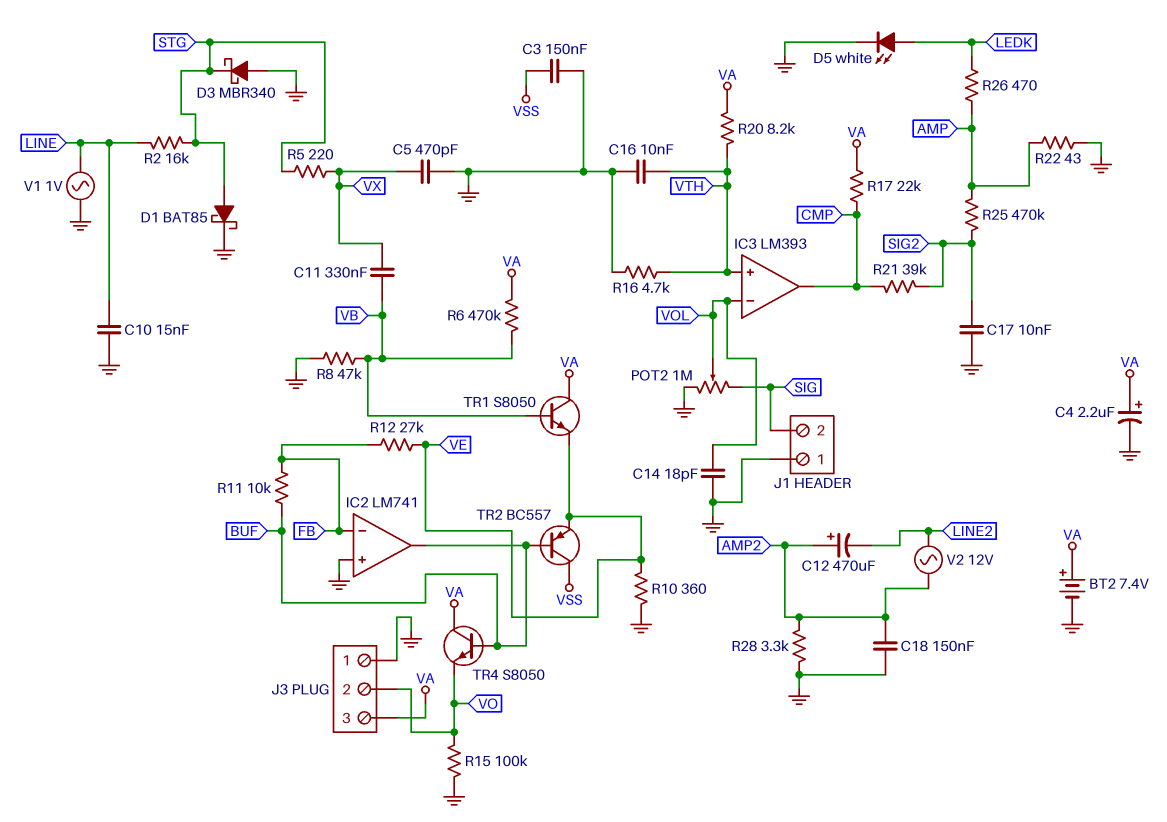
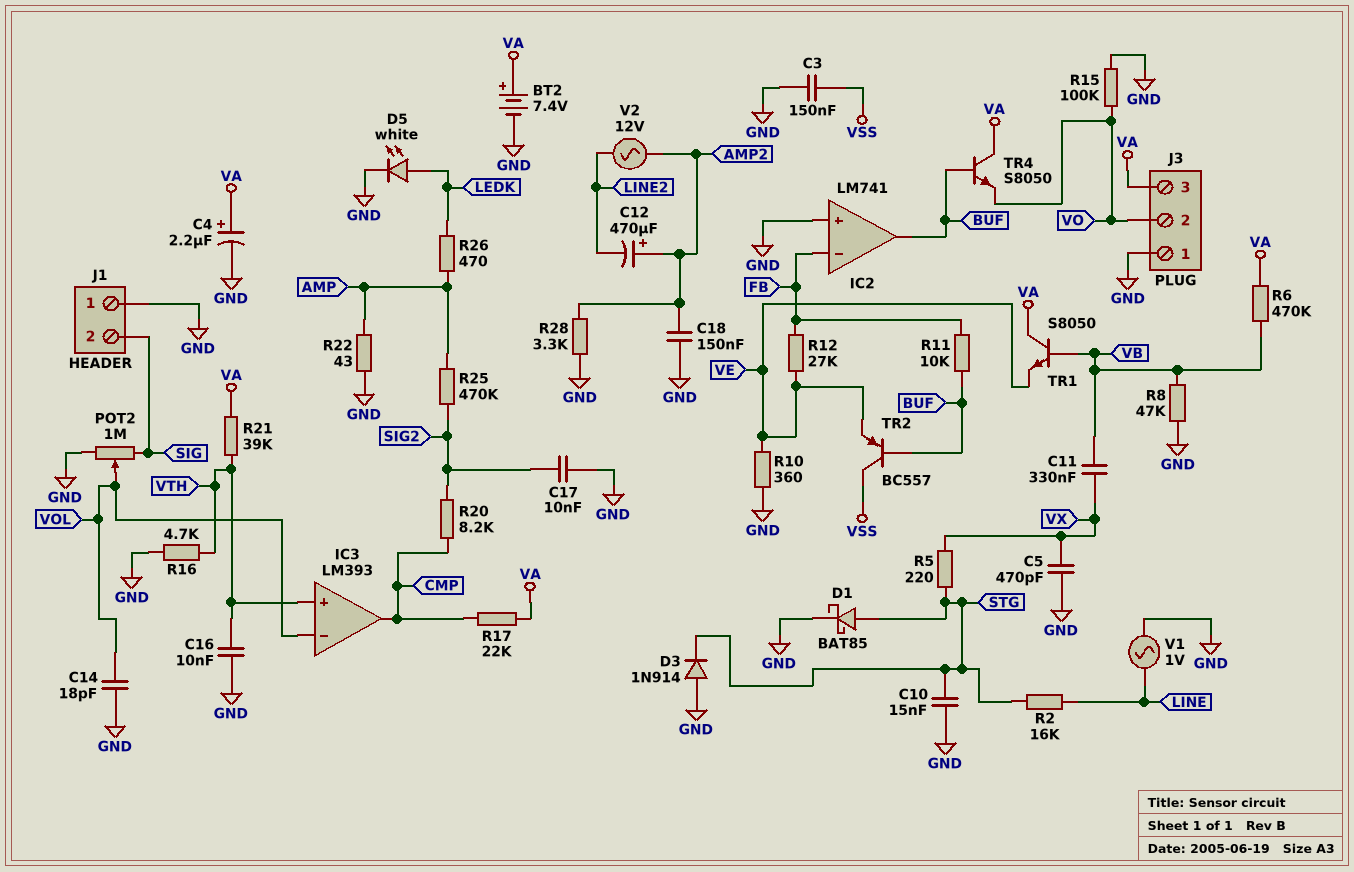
C10: 15nF (GND, LINE) -> 15nF (GND, STG)
D3: schottky MBR340 (A GND, K STG) -> diode 1N914 (A GND, K STG)
R20: 8.2k (VA, VTH) -> 8.2k (CMP, SIG2)
R21: 39k (CMP, SIG2) -> 39k (VA, VTH)

